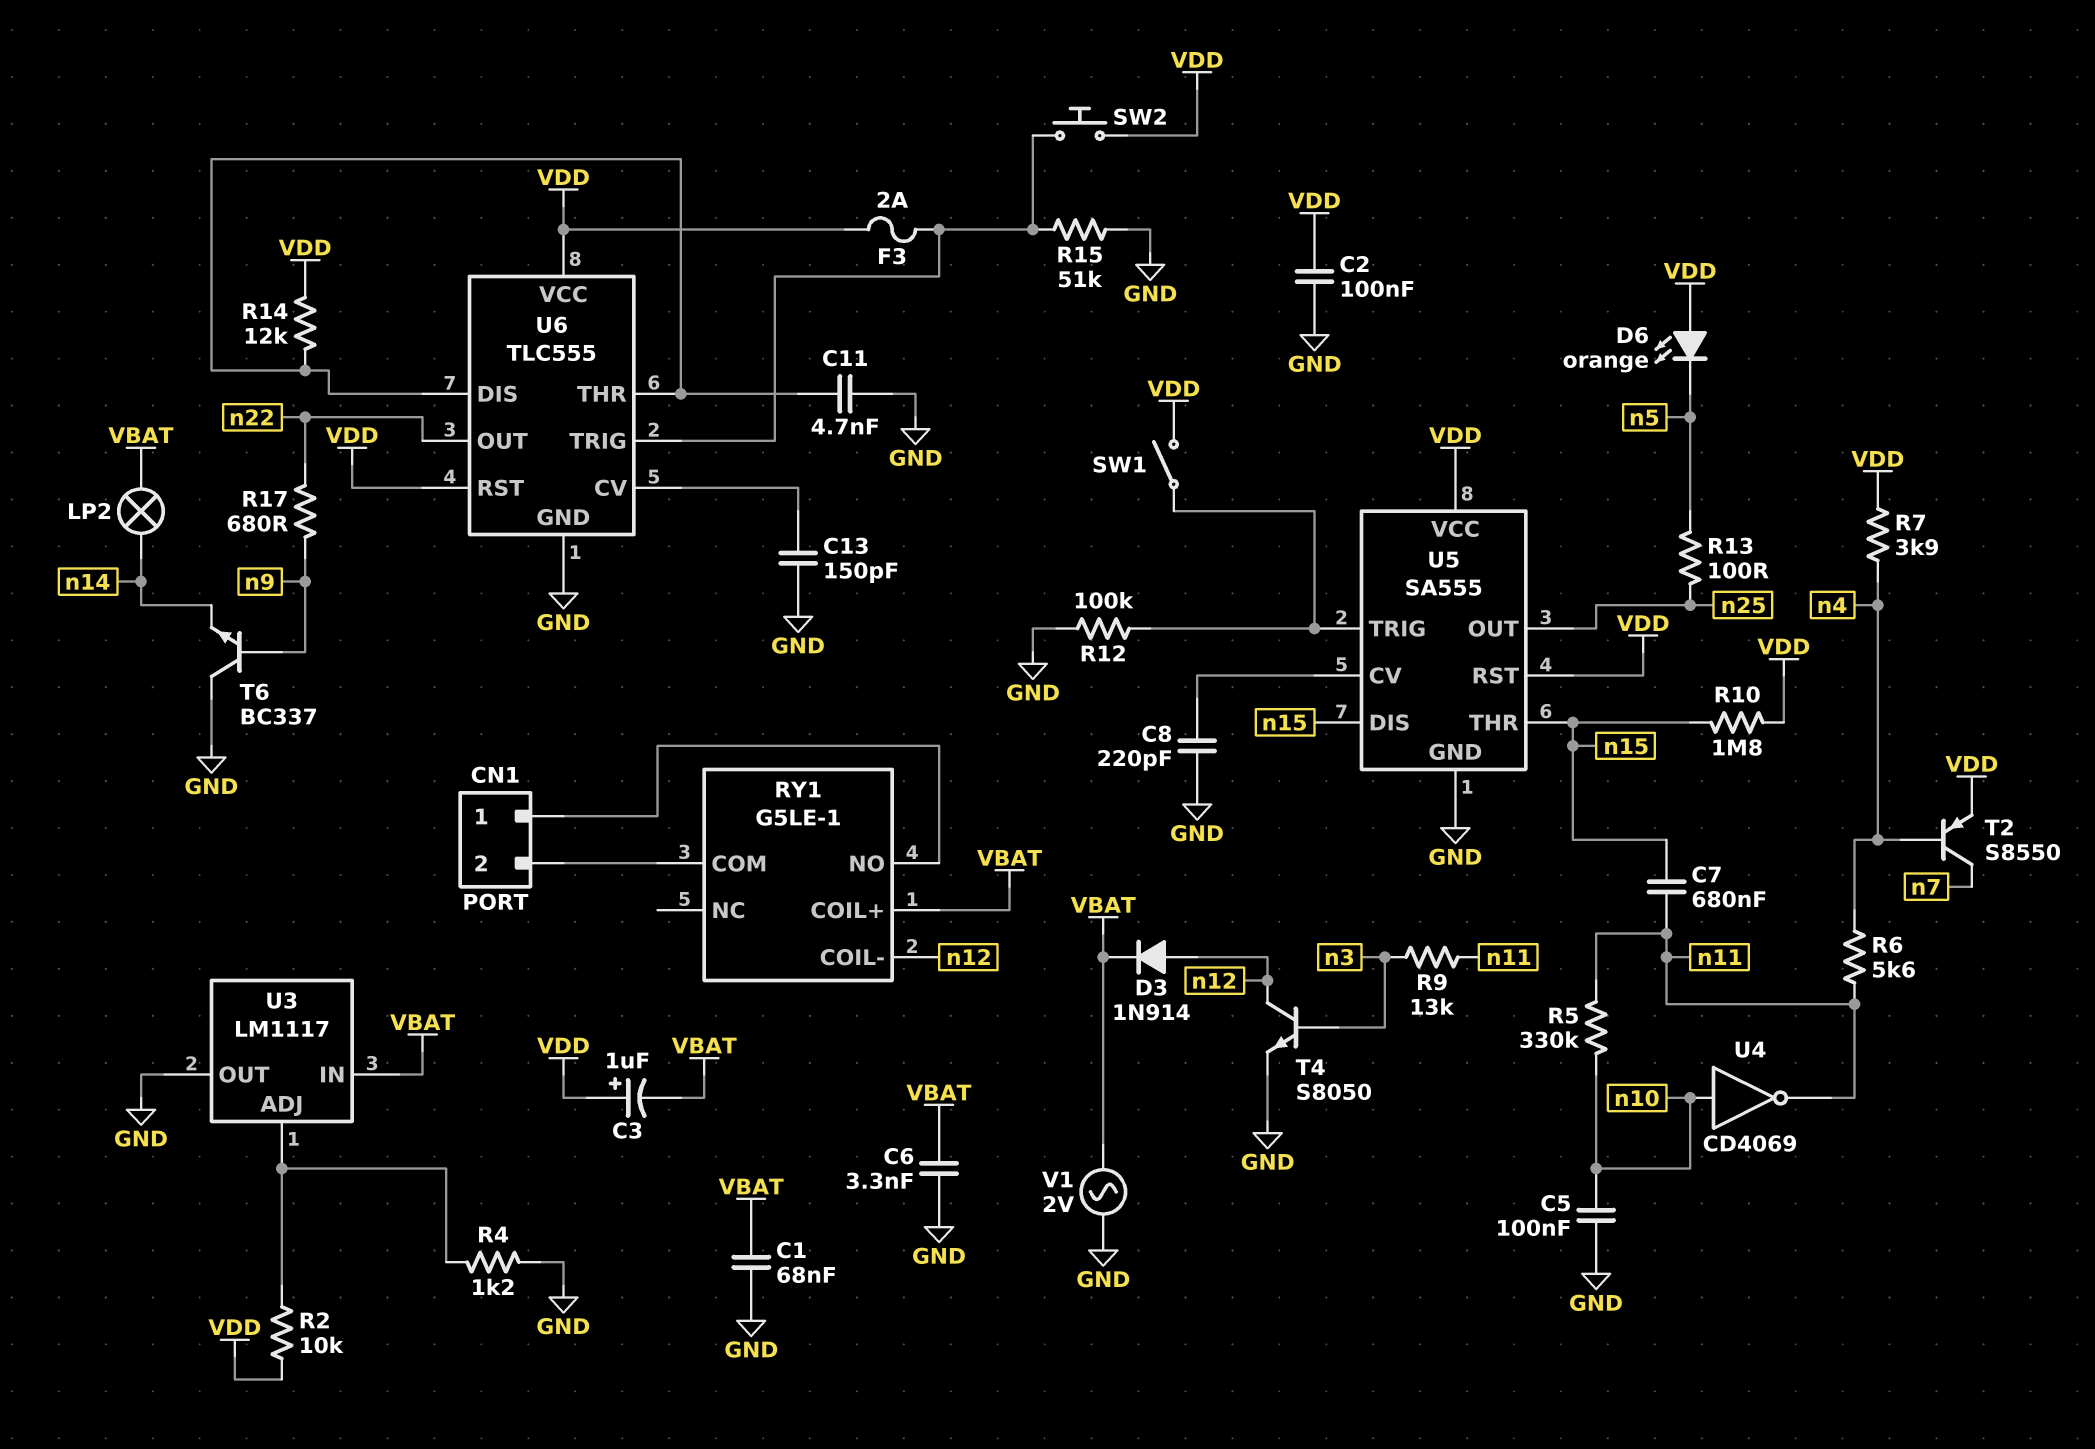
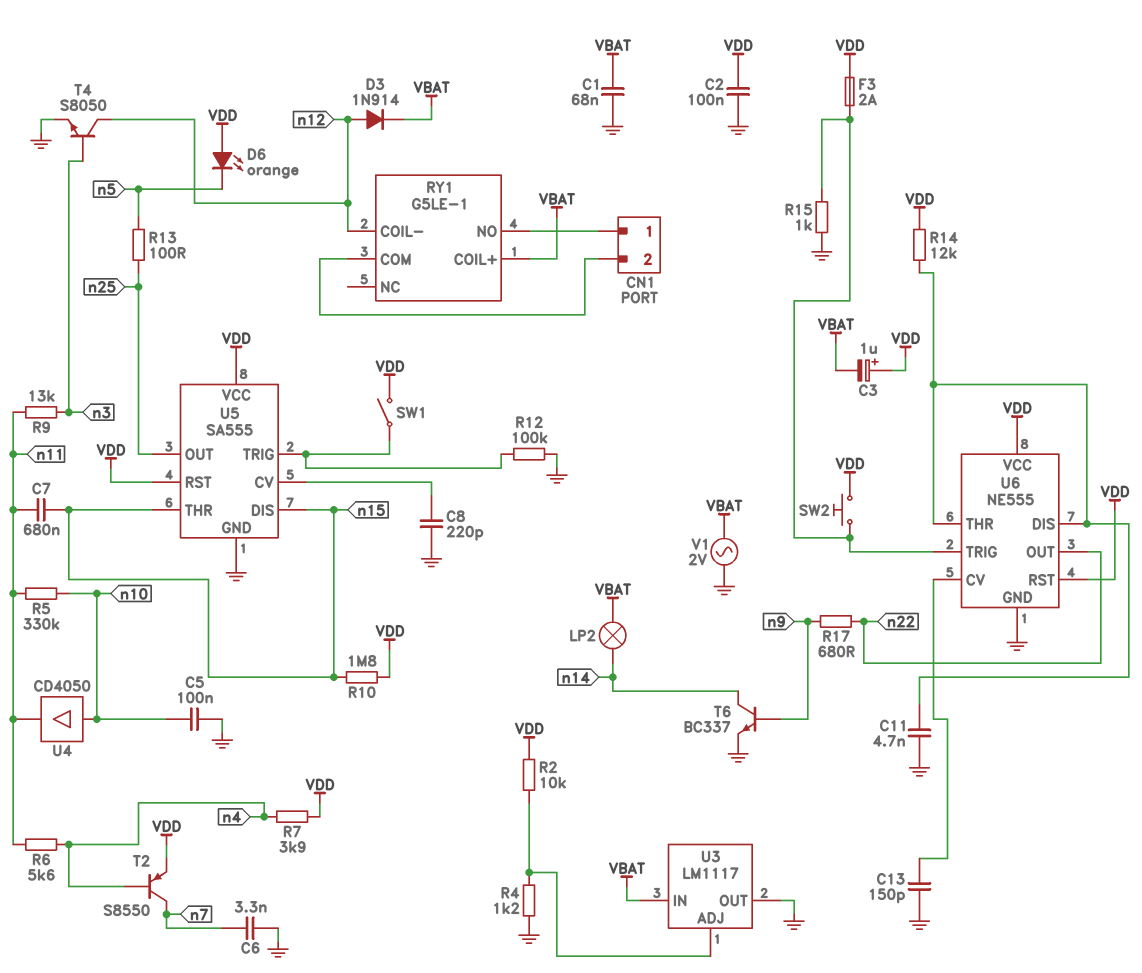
C6: 3.3nF (GND, VBAT) -> 3.3nF (GND, n7)
R15: 51k (GND, U6/TRIG) -> 1k (GND, U6/TRIG)
T6: NPN BC337 (B n9, C GND, E n14) -> NPN BC337 (B n9, C n14, E GND)
U4: NOT CD4069 (in n10, out n11) -> buffer CD4050 (in n10, out n11)
U6: TLC555 -> NE555

